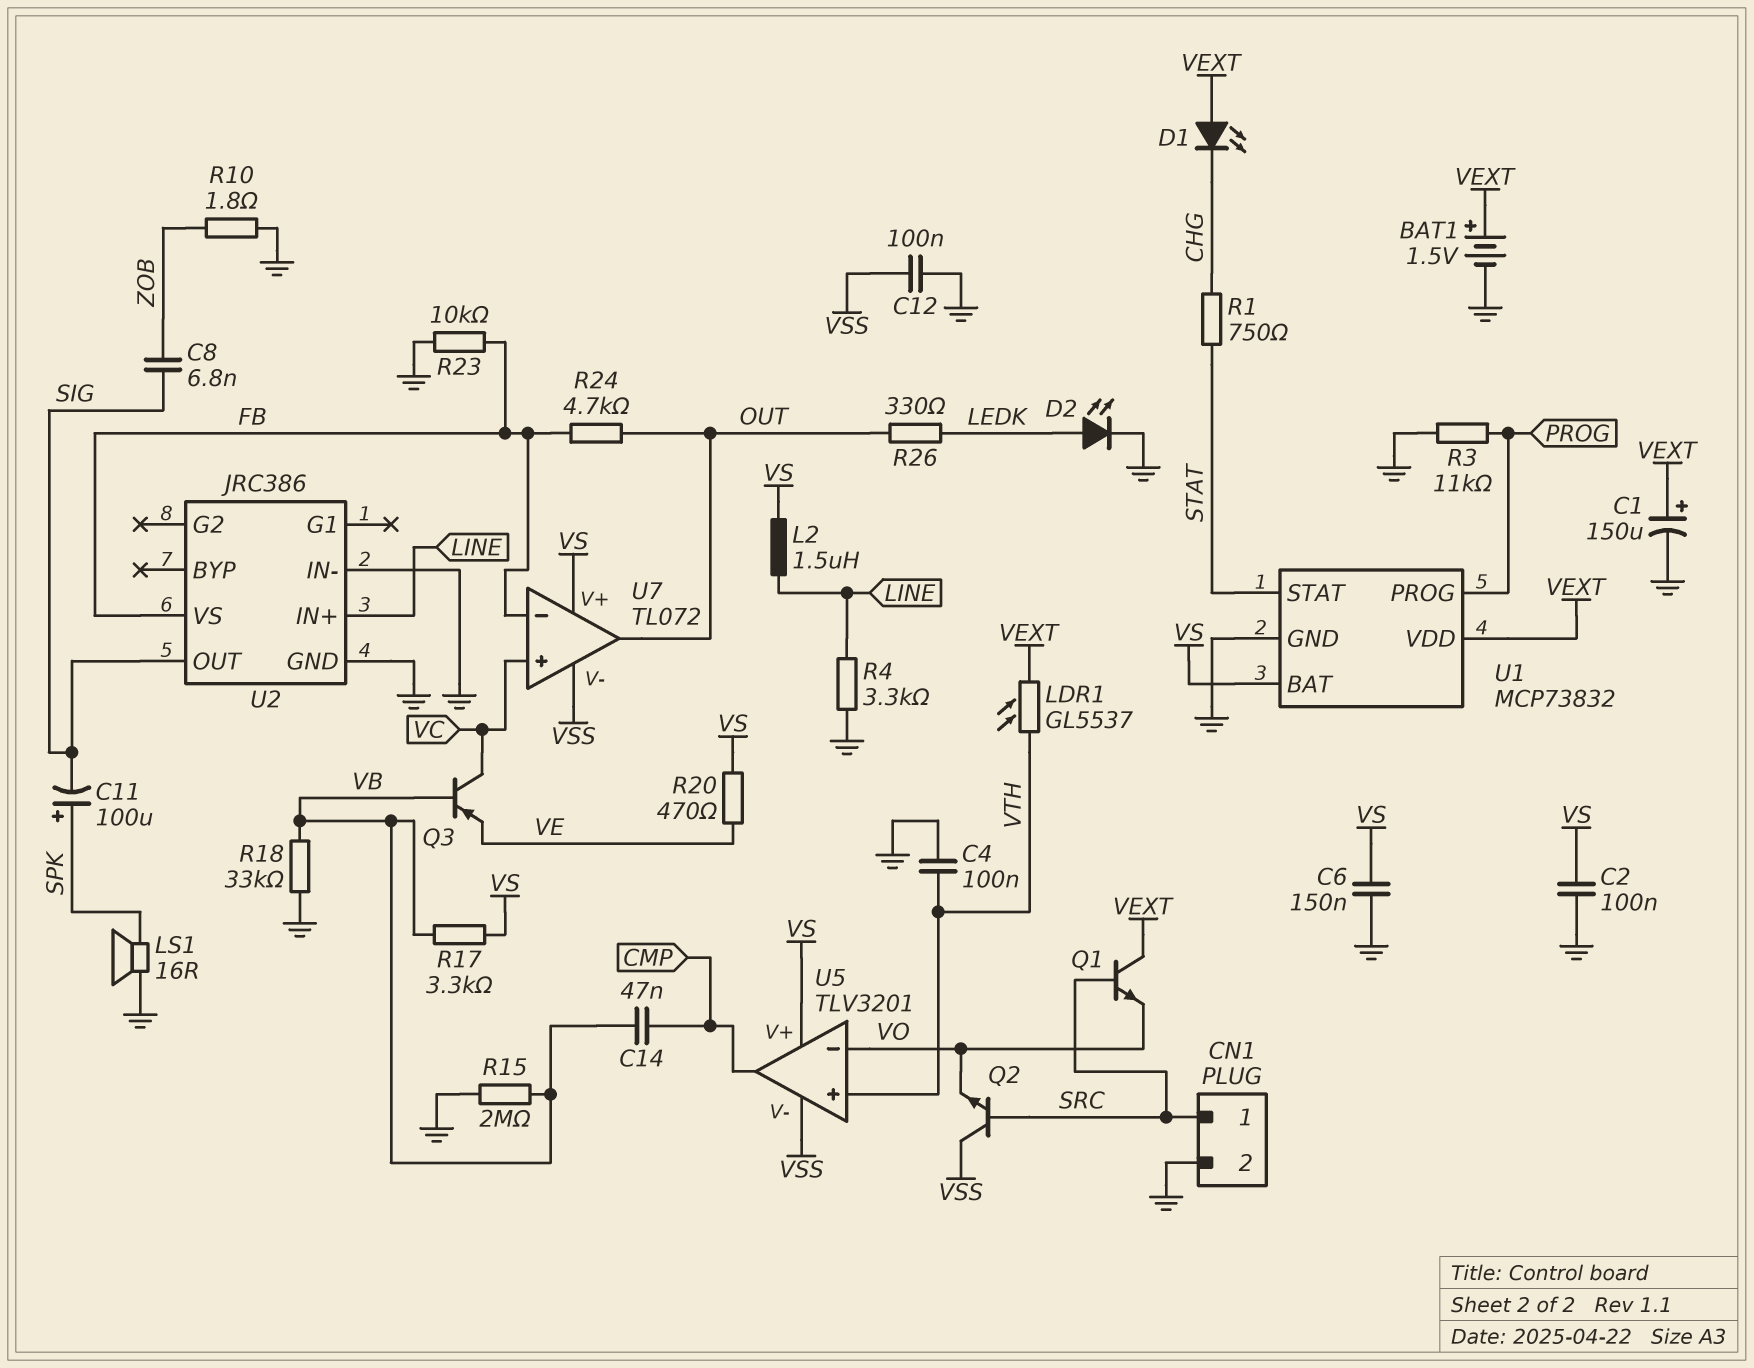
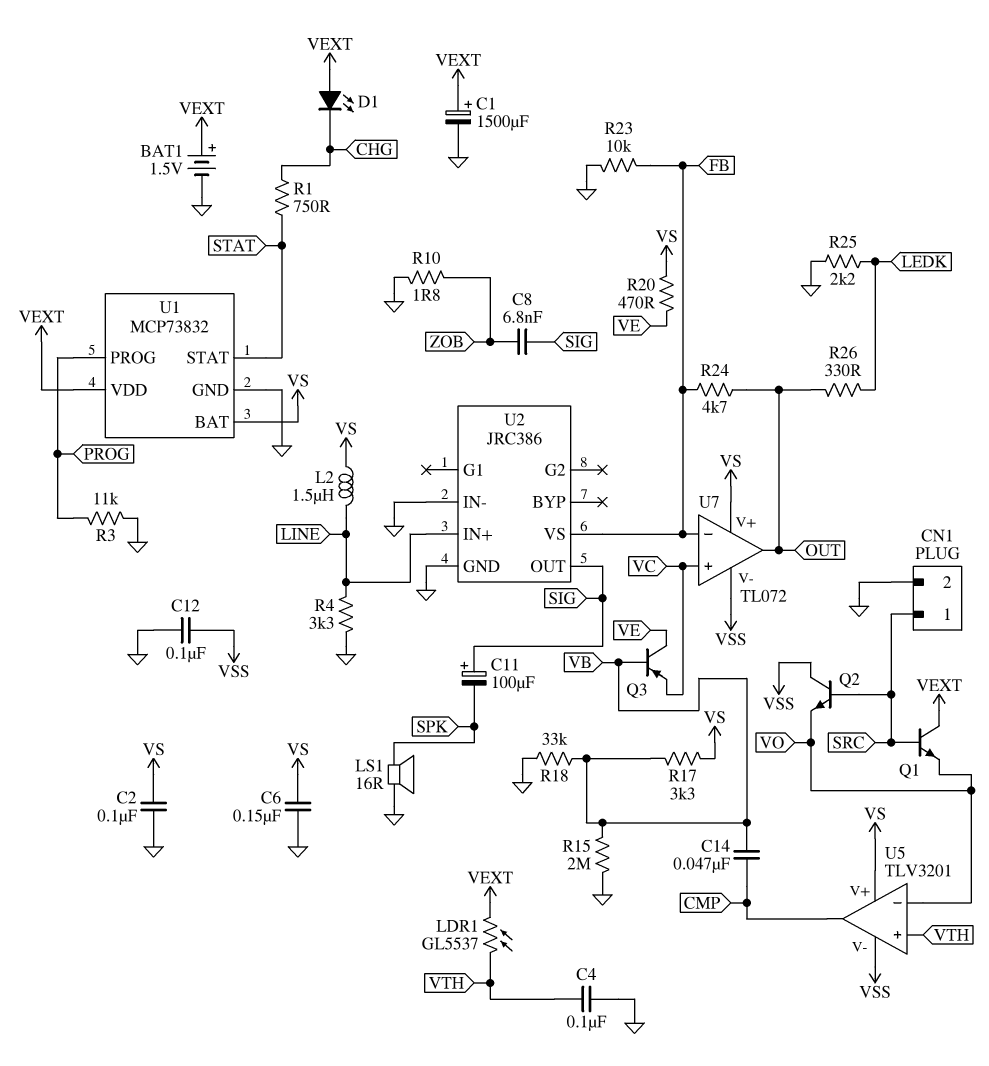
C1: 150uF (plus VEXT, minus GND) -> 1500uF (plus VEXT, minus GND)
C11: 100uF (plus SPK, minus SIG) -> 100uF (plus SIG, minus SPK)
D2: LED (A LEDK, K GND) -> none
Q3: PNP (B VB, C VC, E VE) -> PNP (B VB, C VE, E VC)
R25: none -> 2.2k (GND, LEDK)

